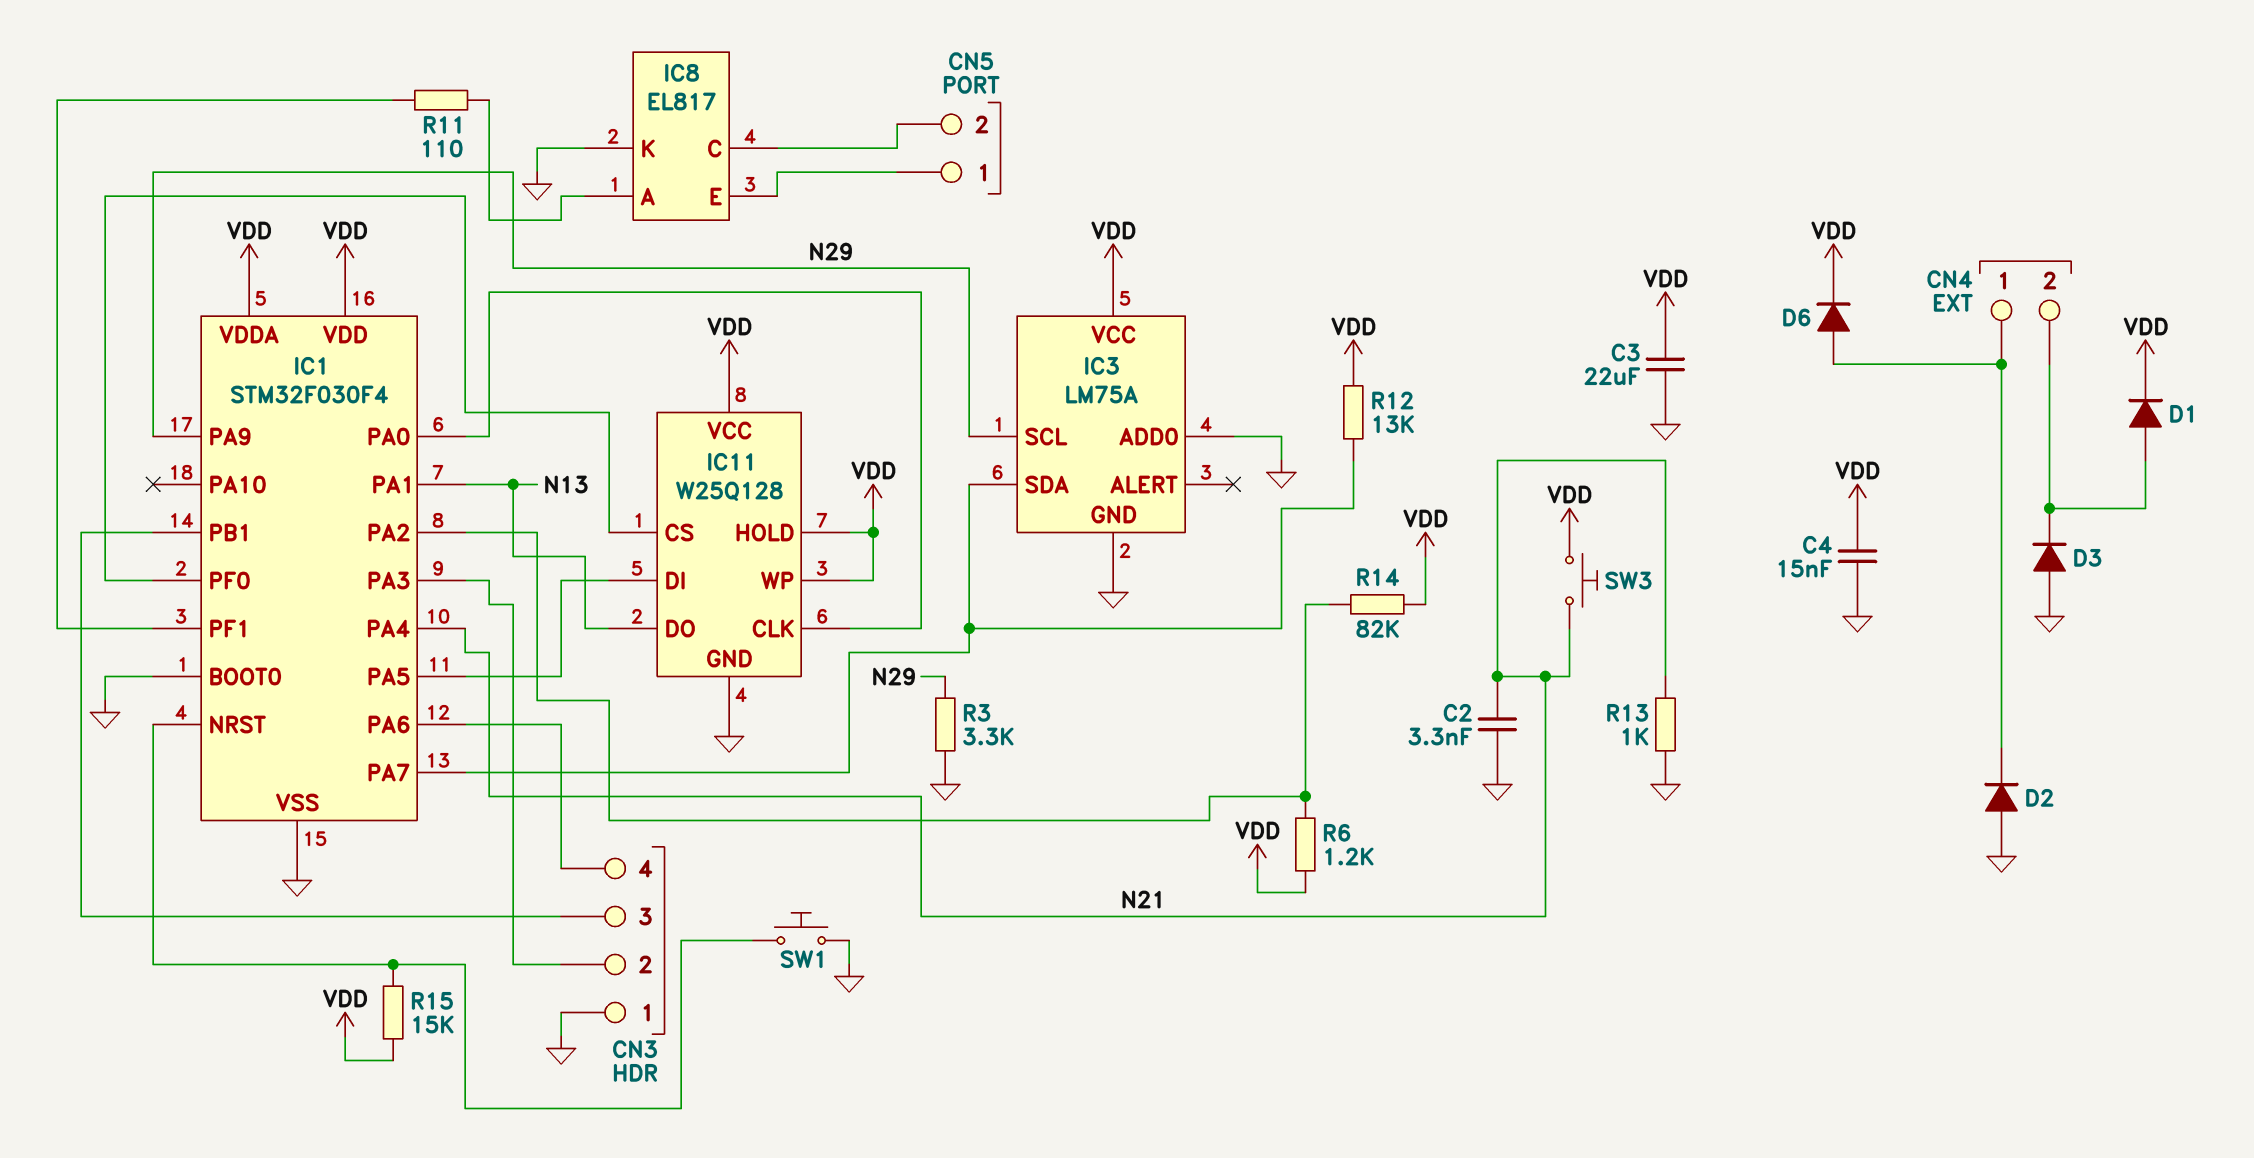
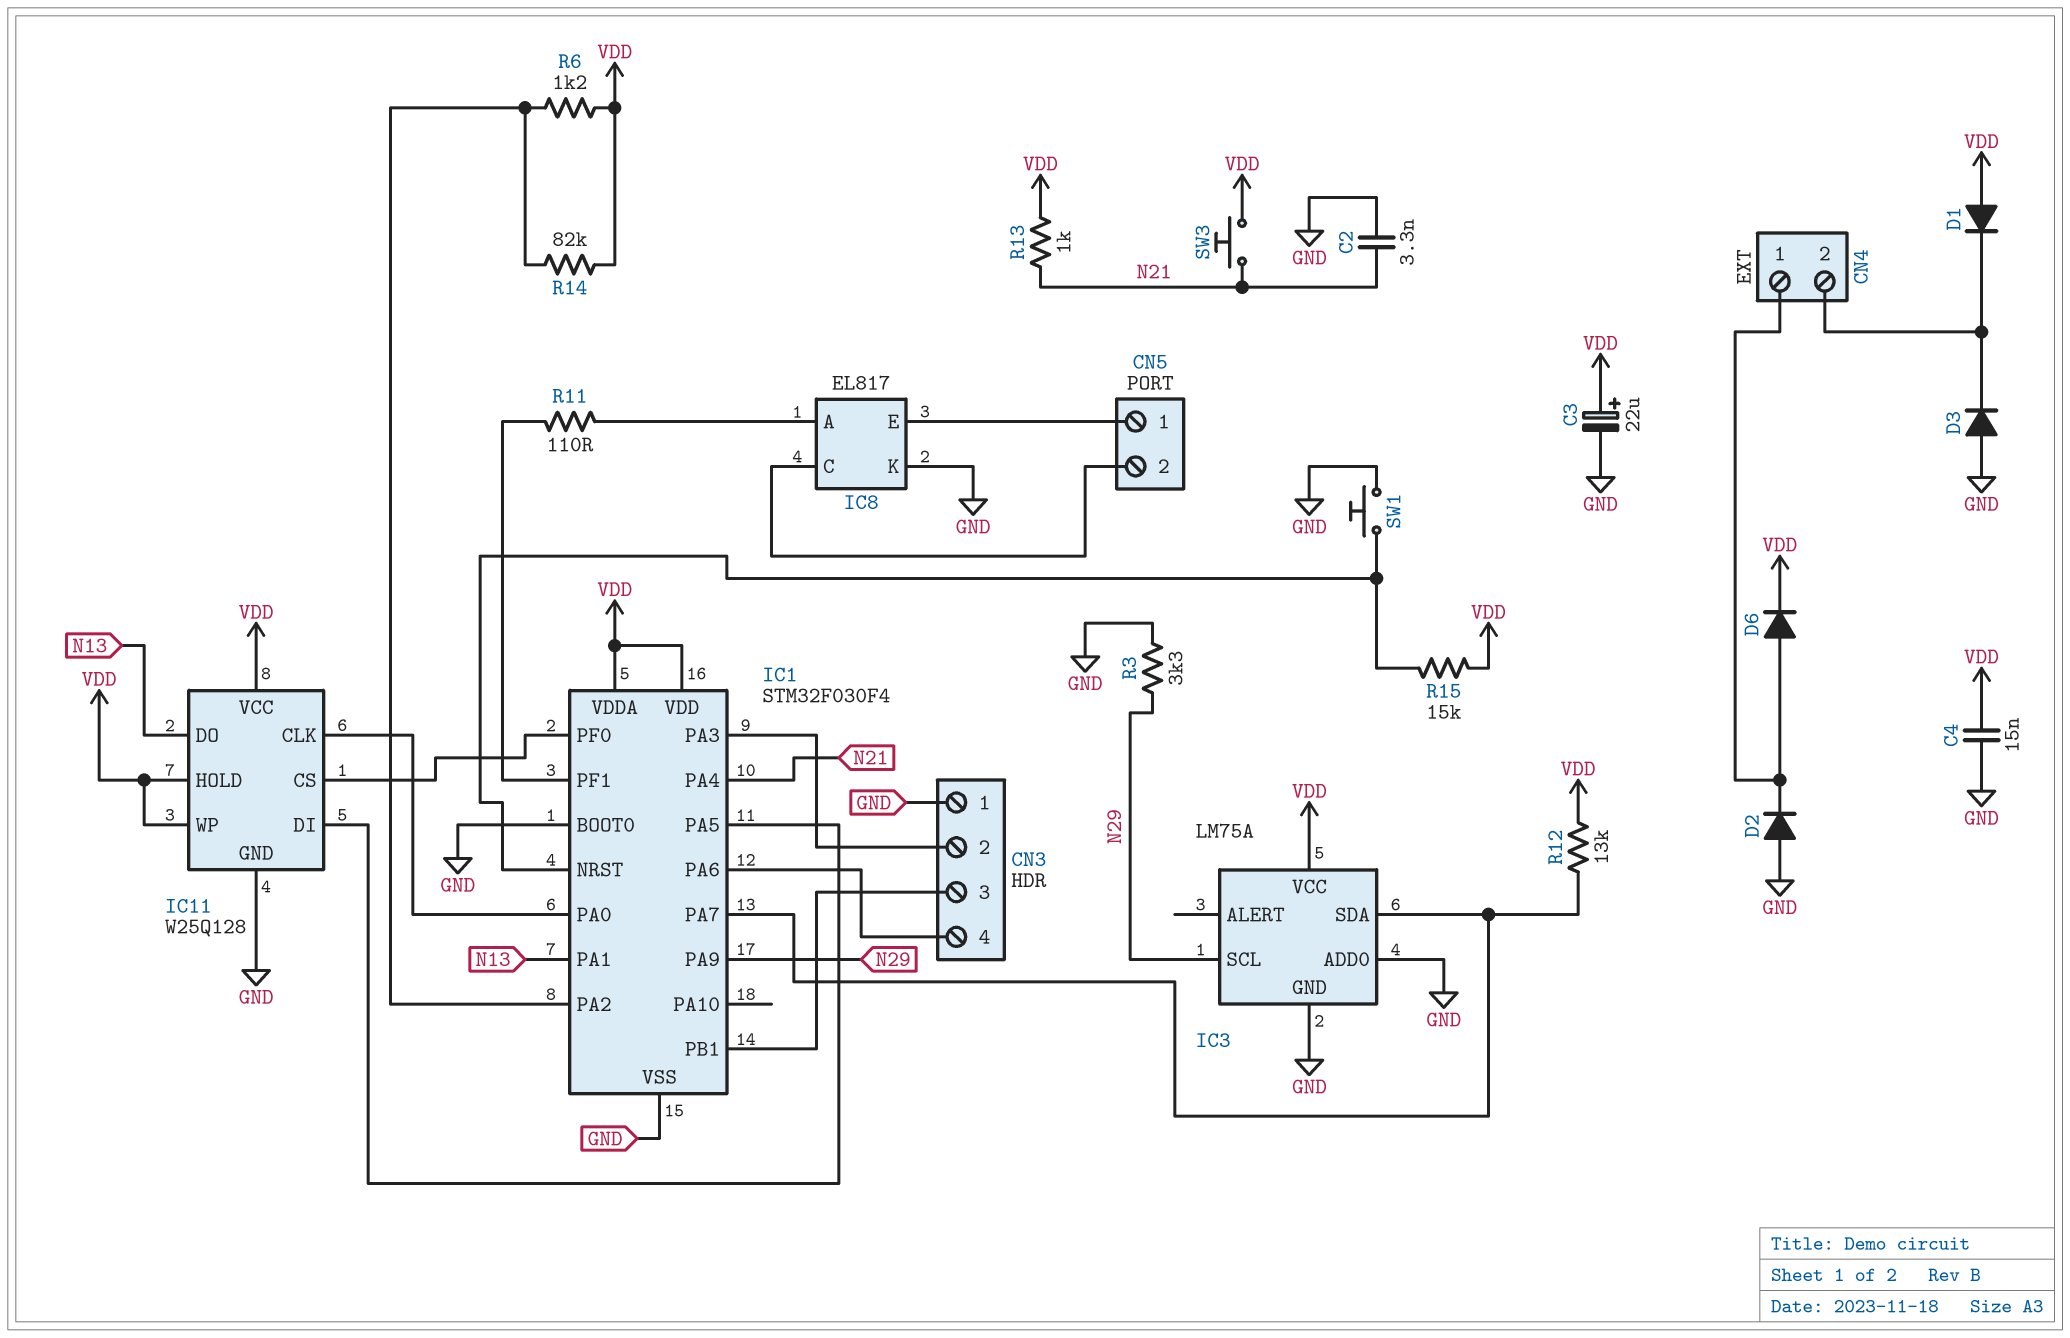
C3: 22uF (GND, VDD) -> 22uF (plus VDD, minus GND)
D1: diode (A CN4/2, K VDD) -> diode (A VDD, K CN4/2)
R13: 1k (GND, N21) -> 1k (N21, VDD)

